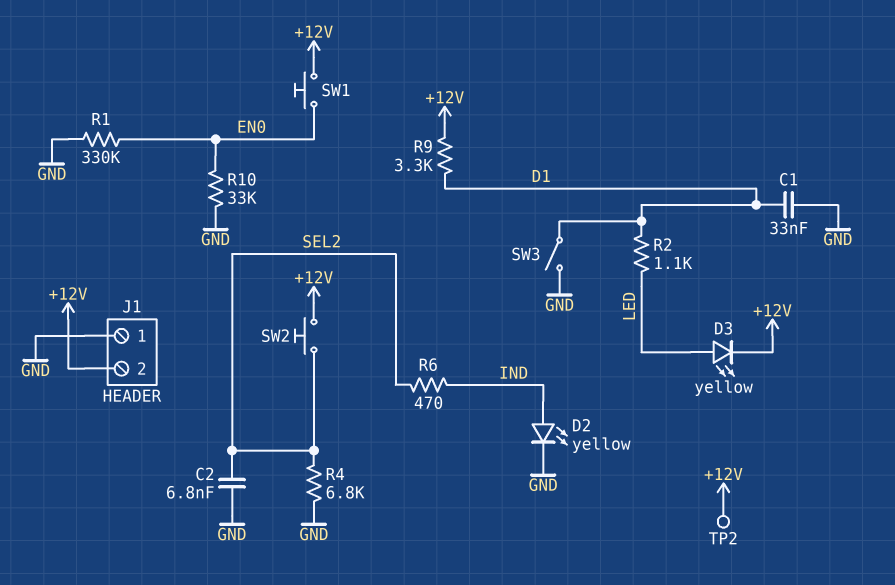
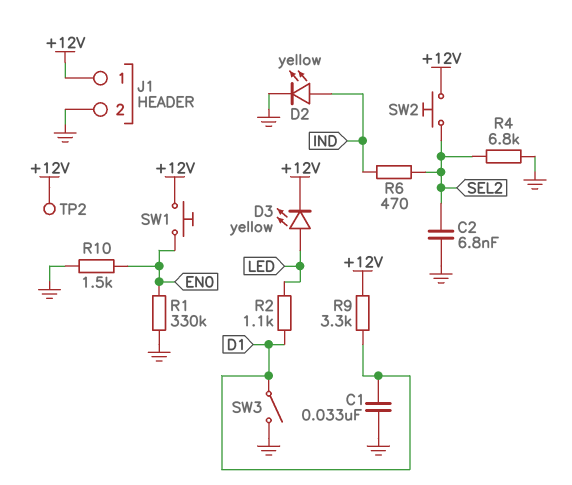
J1 pin 1: GND -> +12V
J1 pin 2: +12V -> GND
R10: 33k (EN0, GND) -> 1.5k (EN0, GND)

